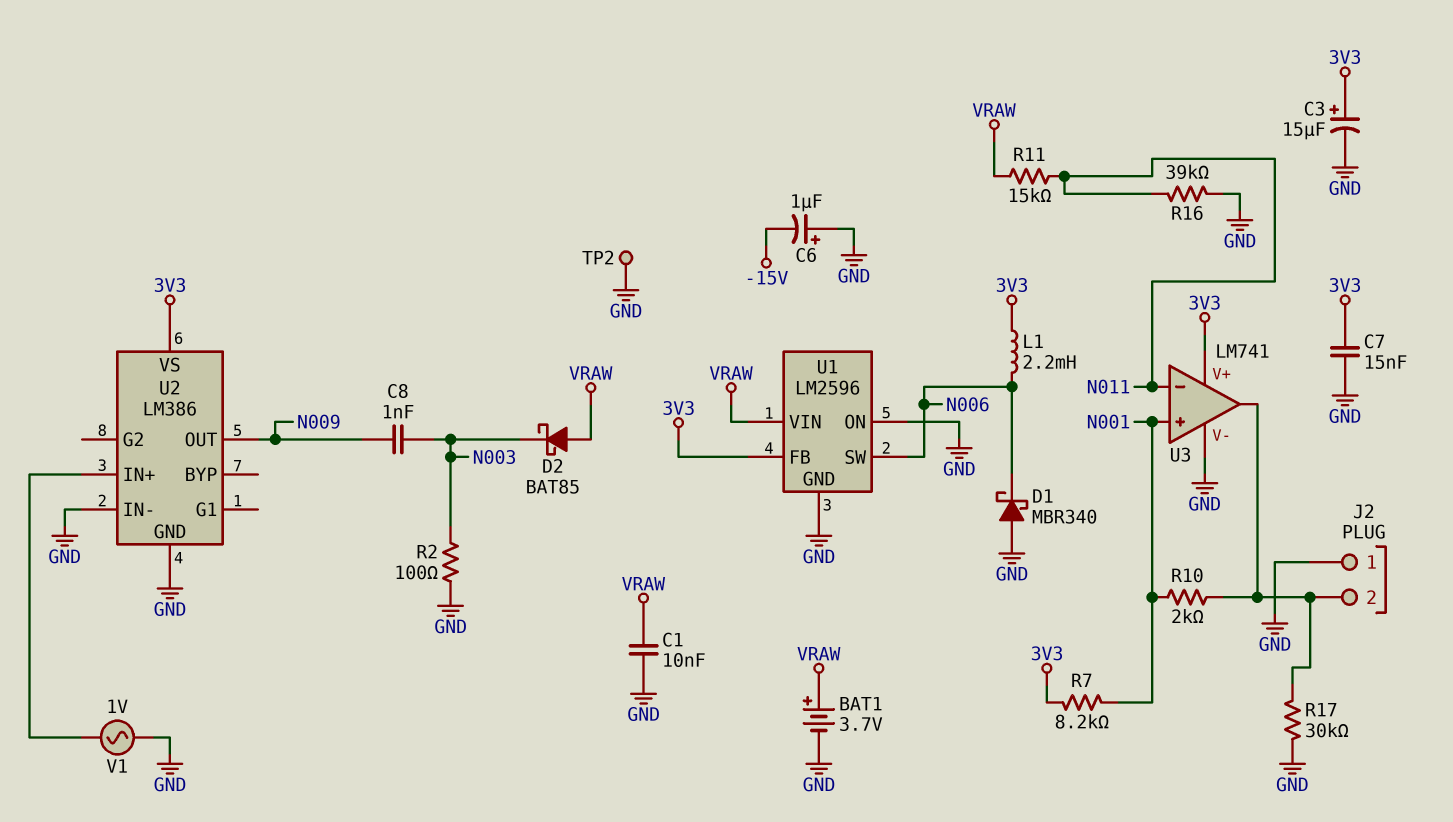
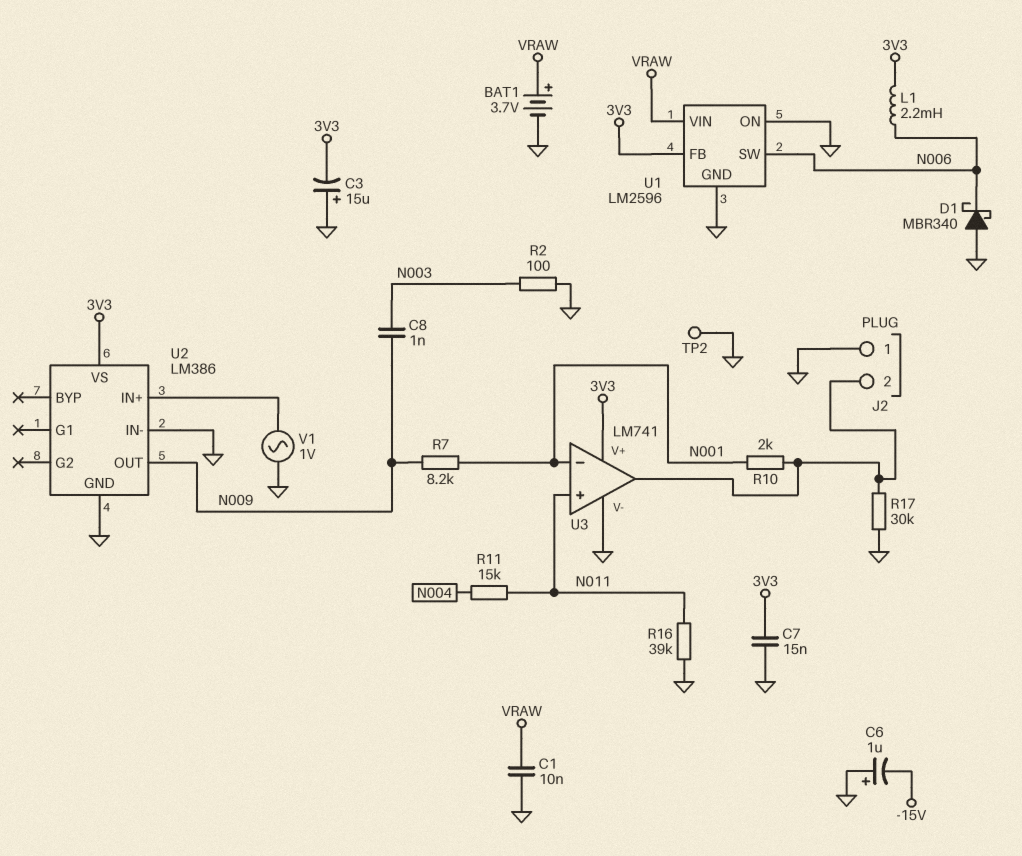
C3: 15uF (plus 3V3, minus GND) -> 15uF (plus GND, minus 3V3)
D2: schottky BAT85 (A VRAW, K N003) -> none
R7: 8.2k (3V3, N001) -> 8.2k (N001, N009)
R11: 15k (N011, VRAW) -> 15k (N004, N011)
U3 pin in+: N001 -> N011
U3 pin in-: N011 -> N001

